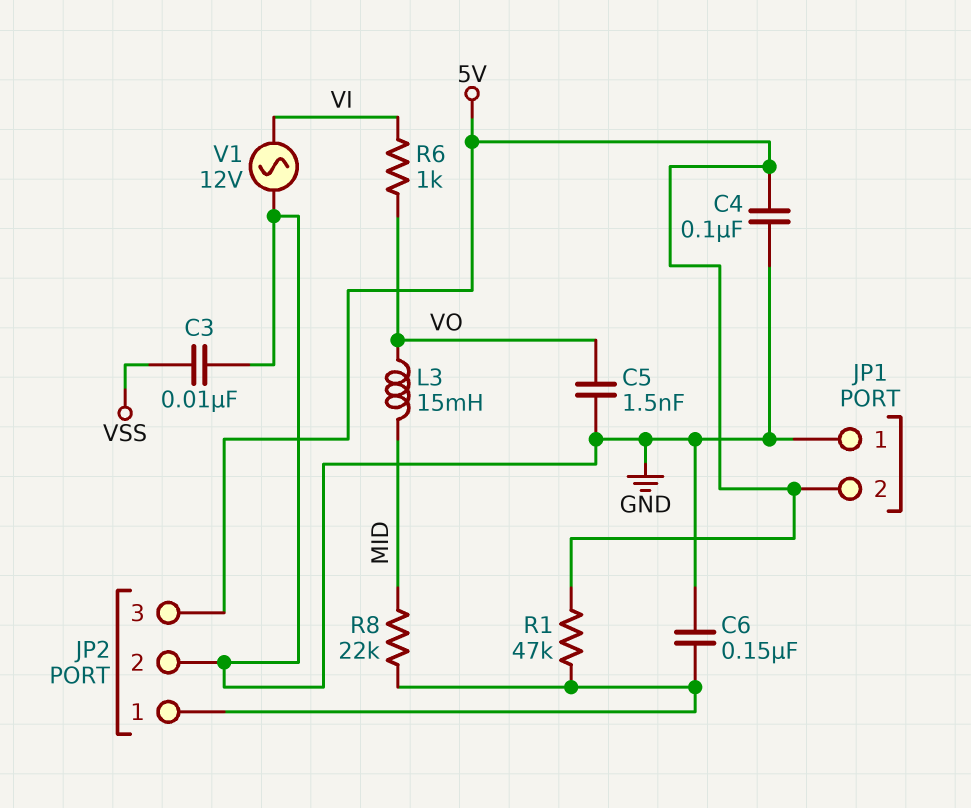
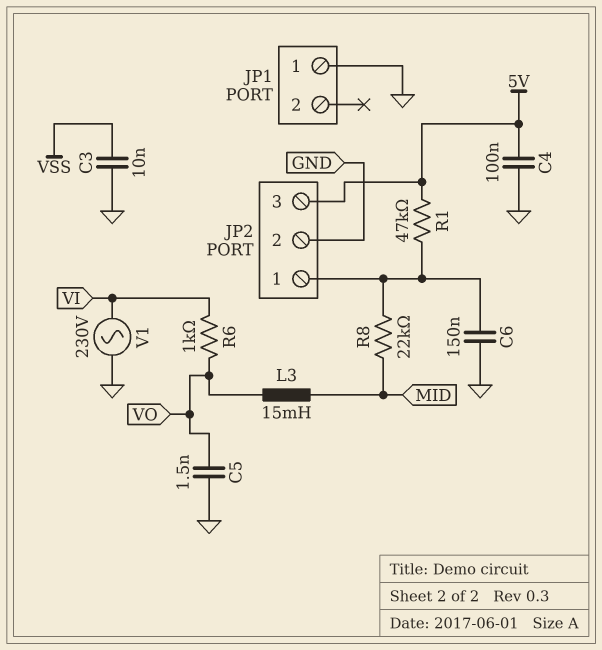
JP1 pin 2: 5V -> none
V1: AC 12V (GND, VI) -> AC 230V (GND, VI)

